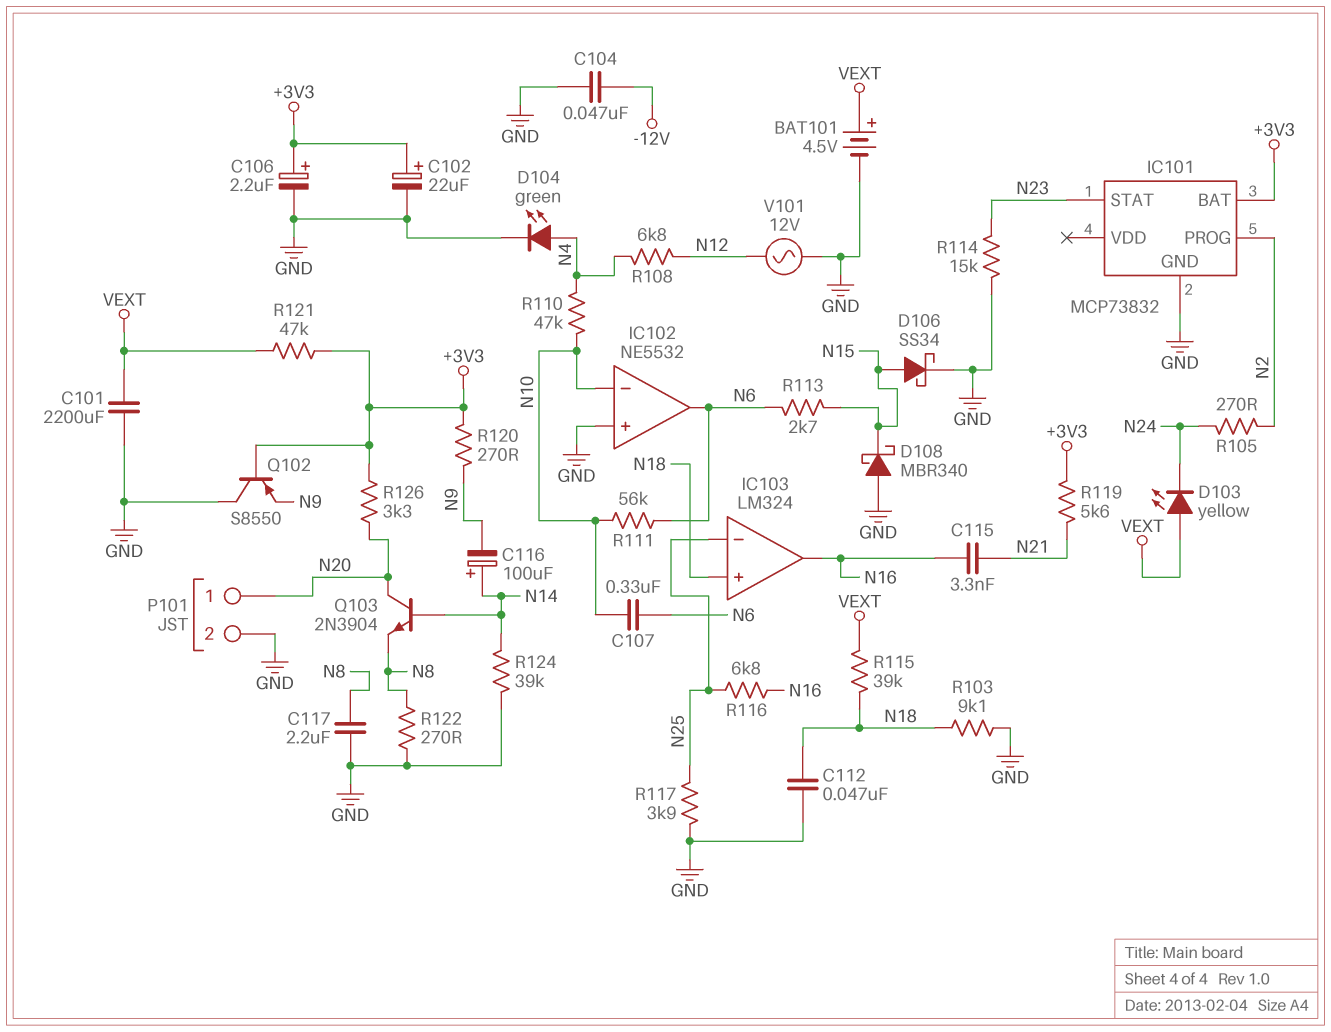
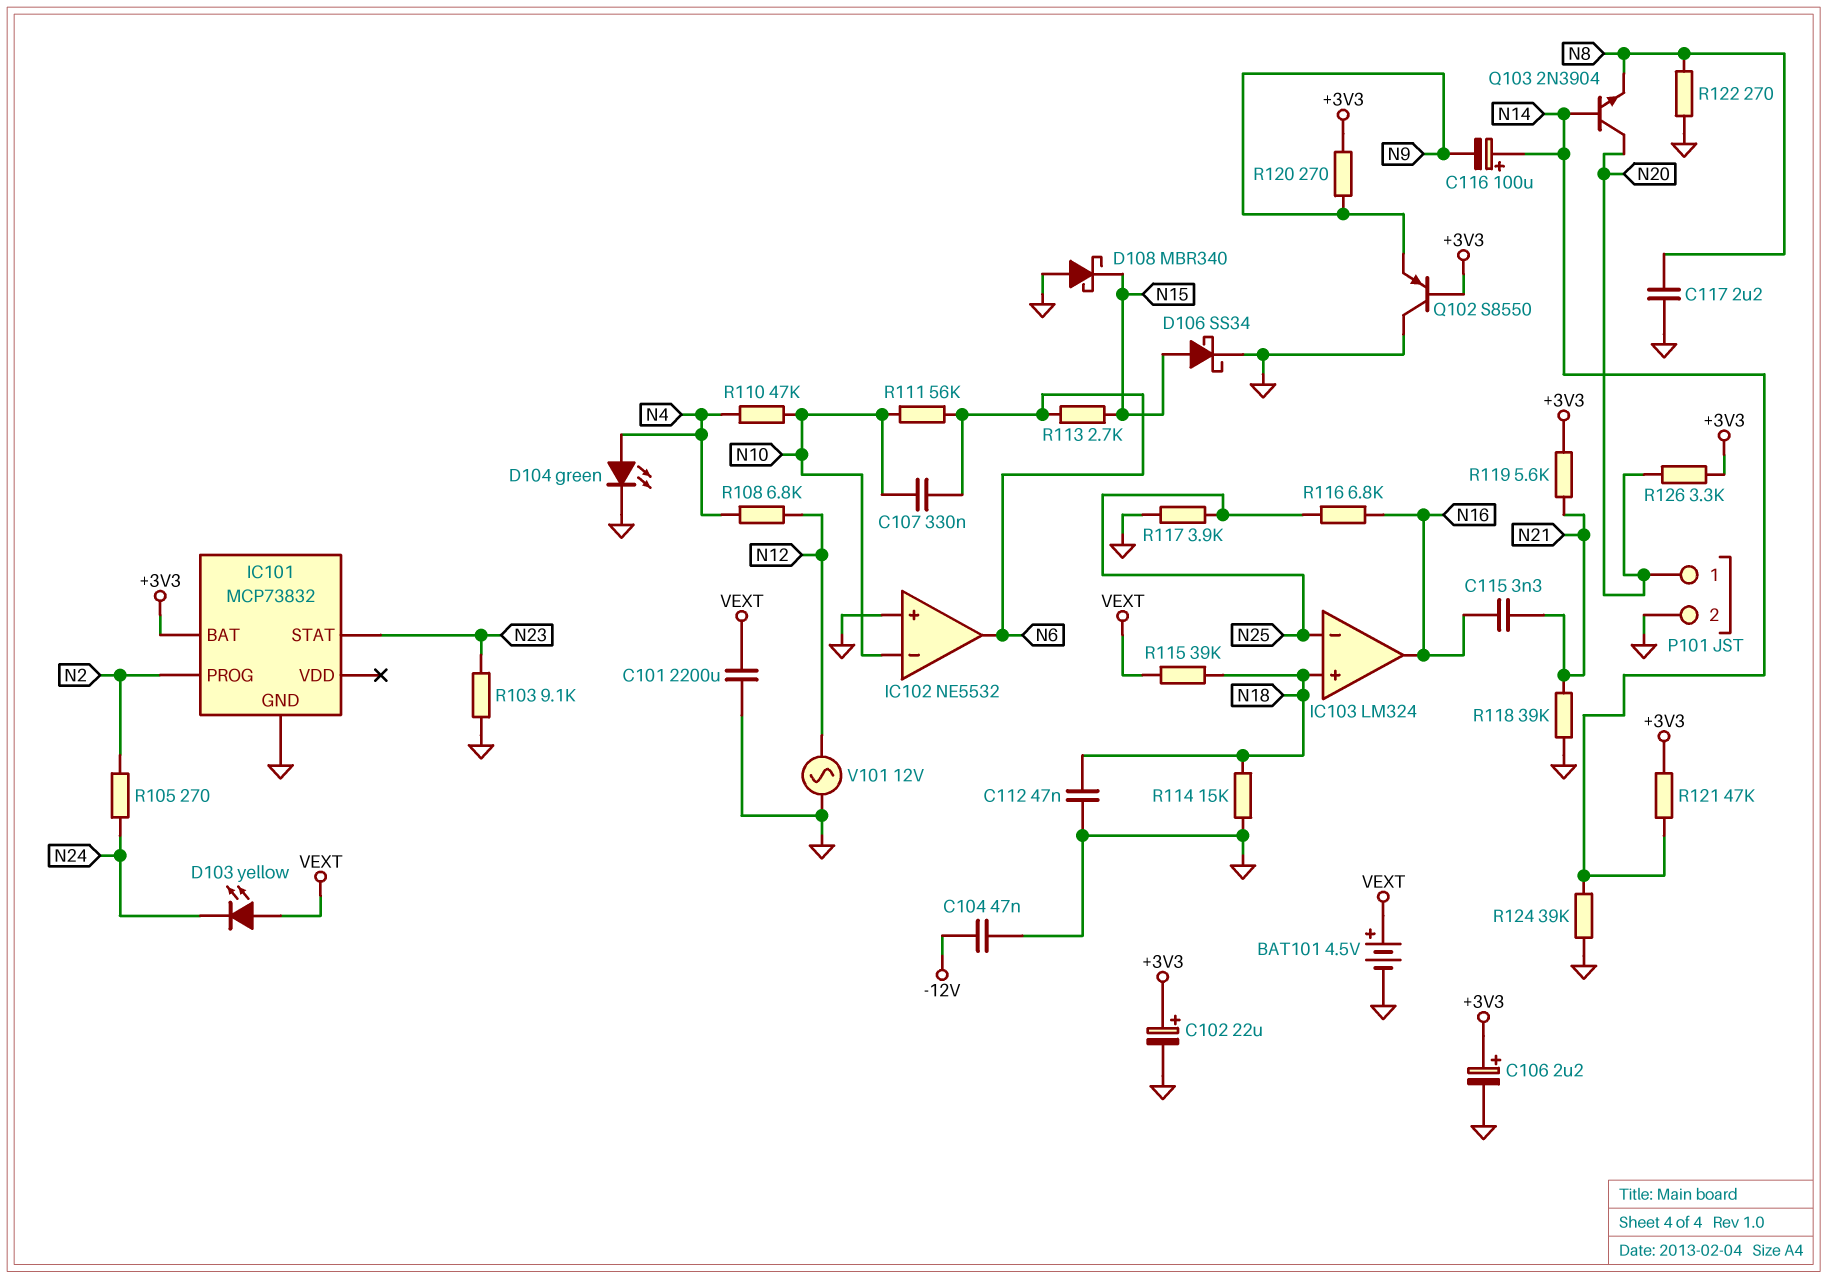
R103: 9.1k (GND, N18) -> 9.1k (GND, N23)
R114: 15k (GND, N23) -> 15k (GND, N18)
R118: none -> 39k (GND, N21)
R121: 47k (+3V3, VEXT) -> 47k (+3V3, N14)

